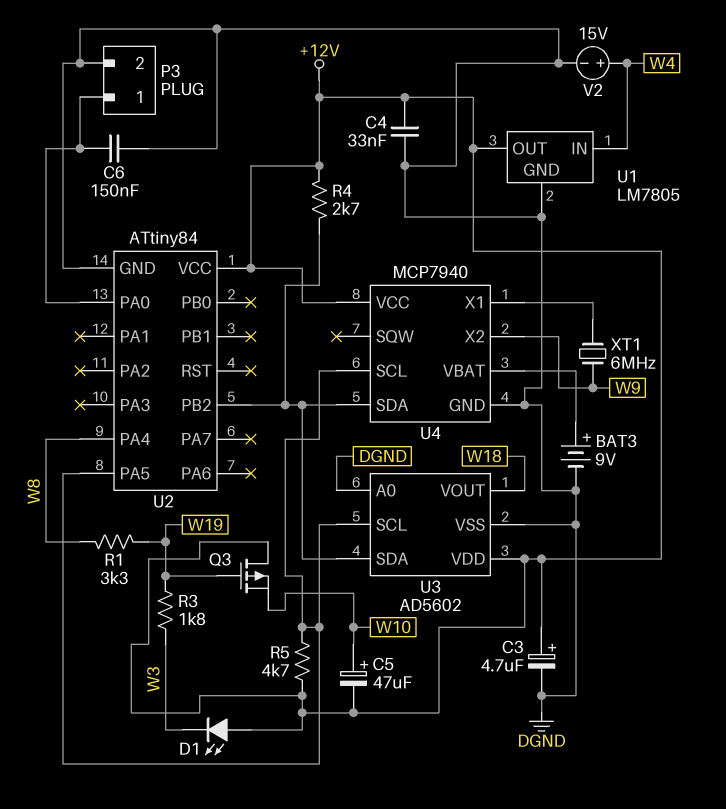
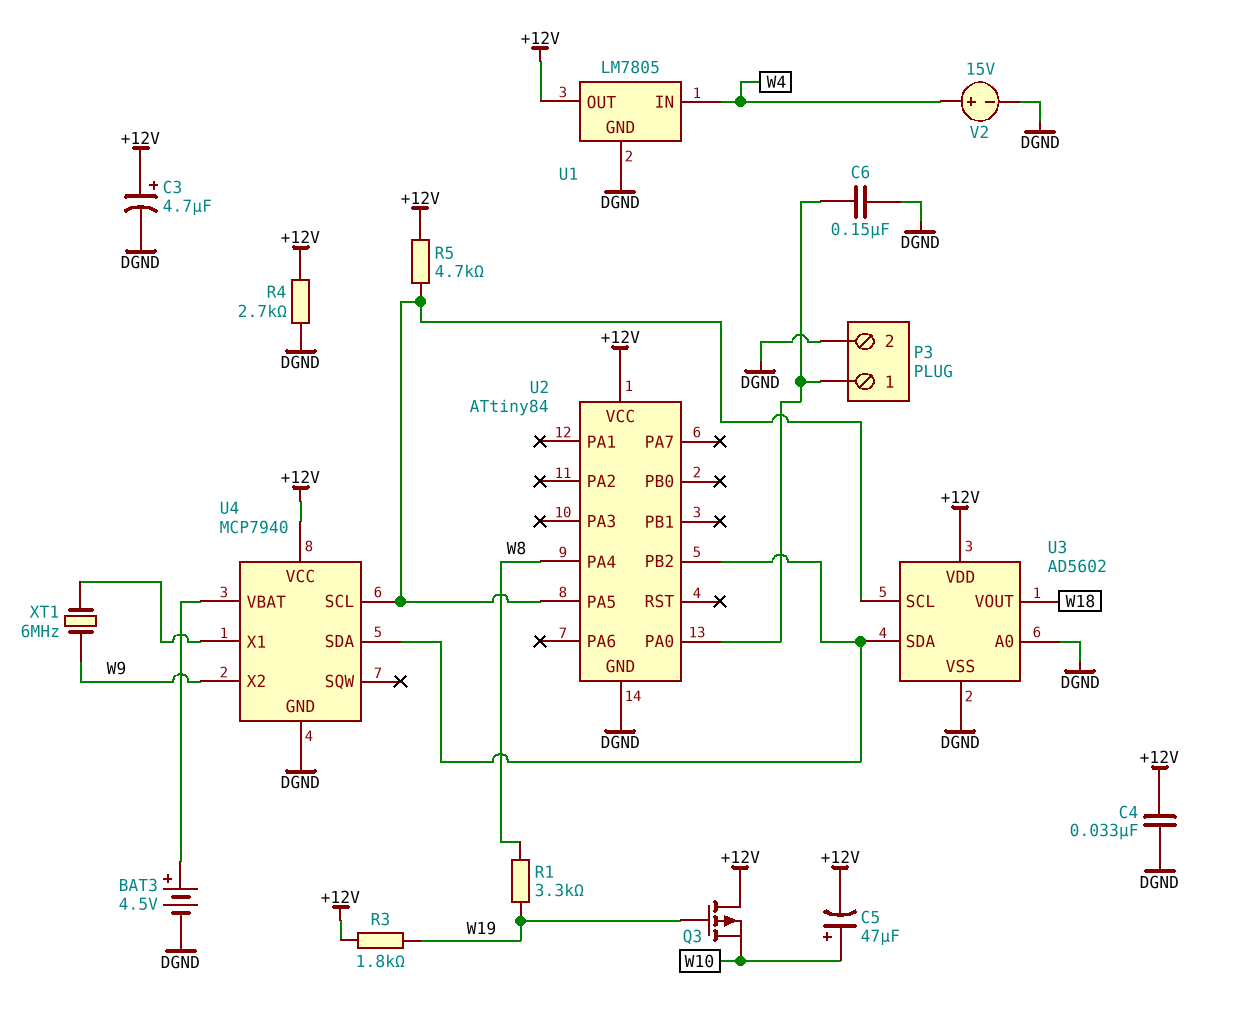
BAT3: 9V (plus U4/VBAT, minus DGND) -> 4.5V (plus U4/VBAT, minus DGND)
D1: LED (A +12V, K W3) -> none
R3: 1.8k (W3, W19) -> 1.8k (+12V, W19)
R4: 2.7k (+12V, U2/PB2) -> 2.7k (+12V, DGND)

